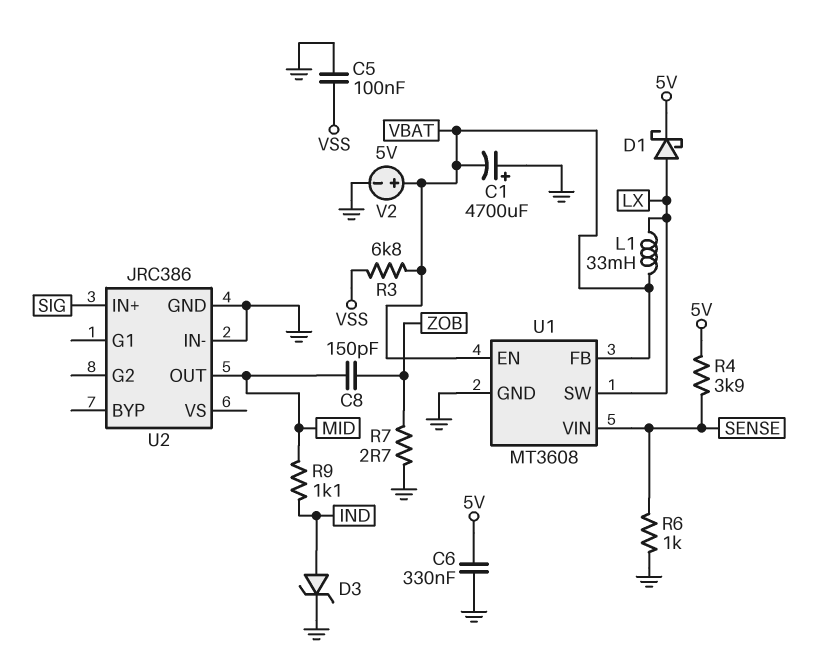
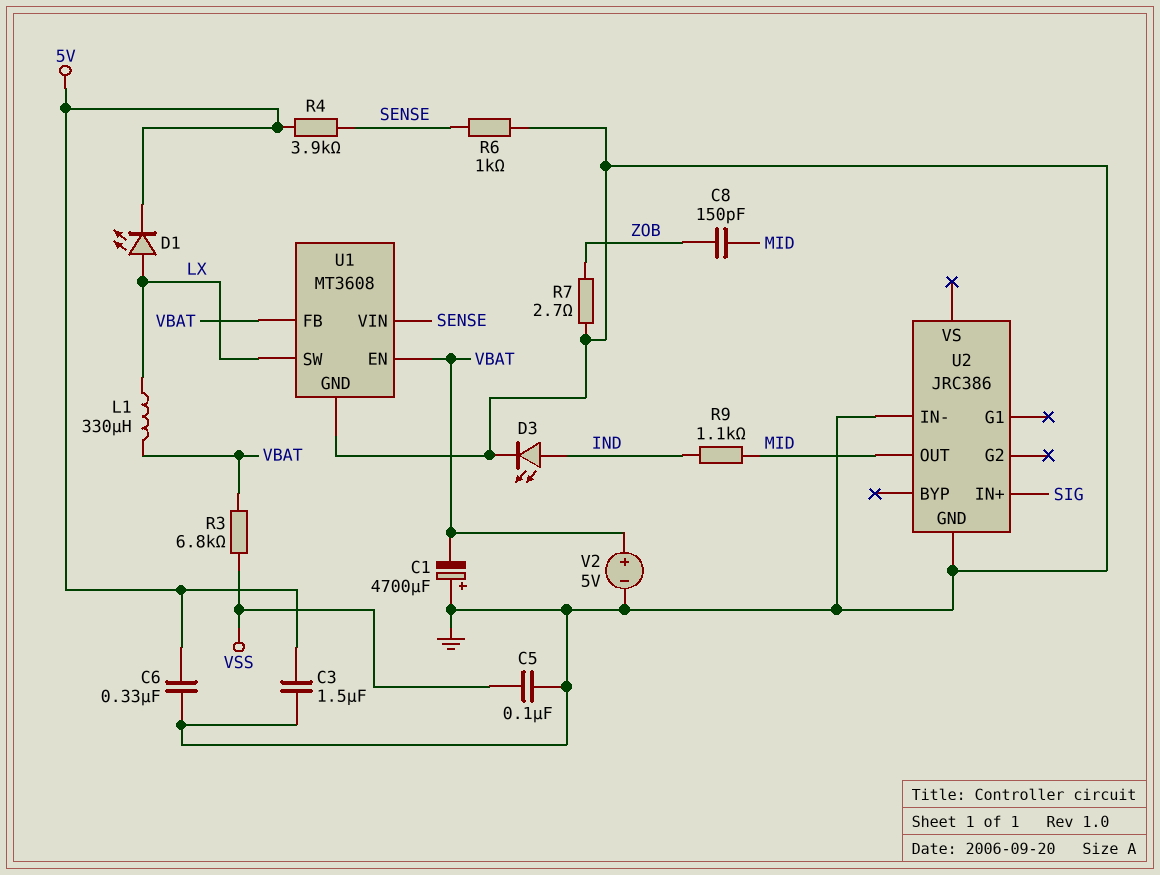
C3: none -> 1.5uF (5V, GND)
D1: schottky (A LX, K 5V) -> LED (A LX, K 5V)
D3: zener (A IND, K GND) -> LED (A IND, K GND)
L1: 33mH (LX, VBAT) -> 330uH (LX, VBAT)

